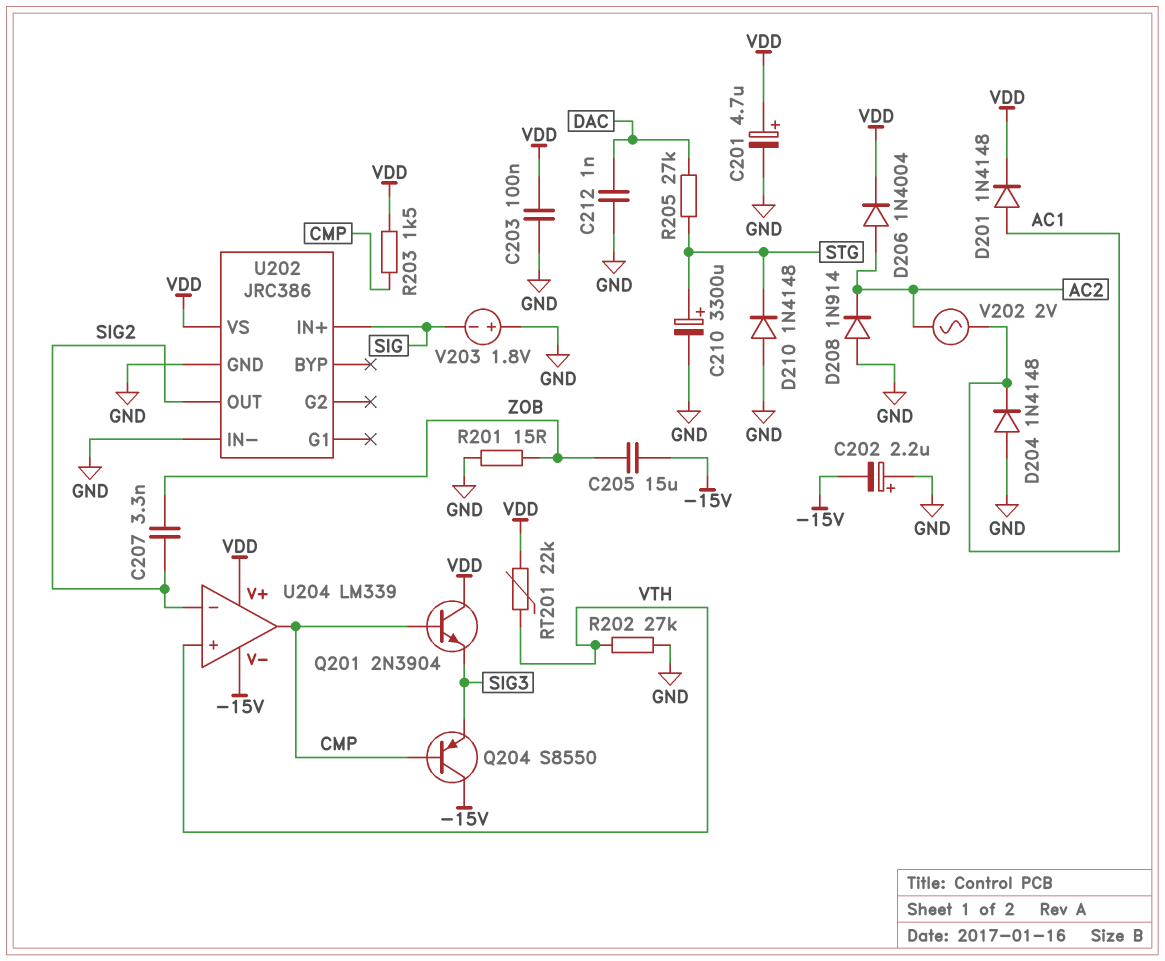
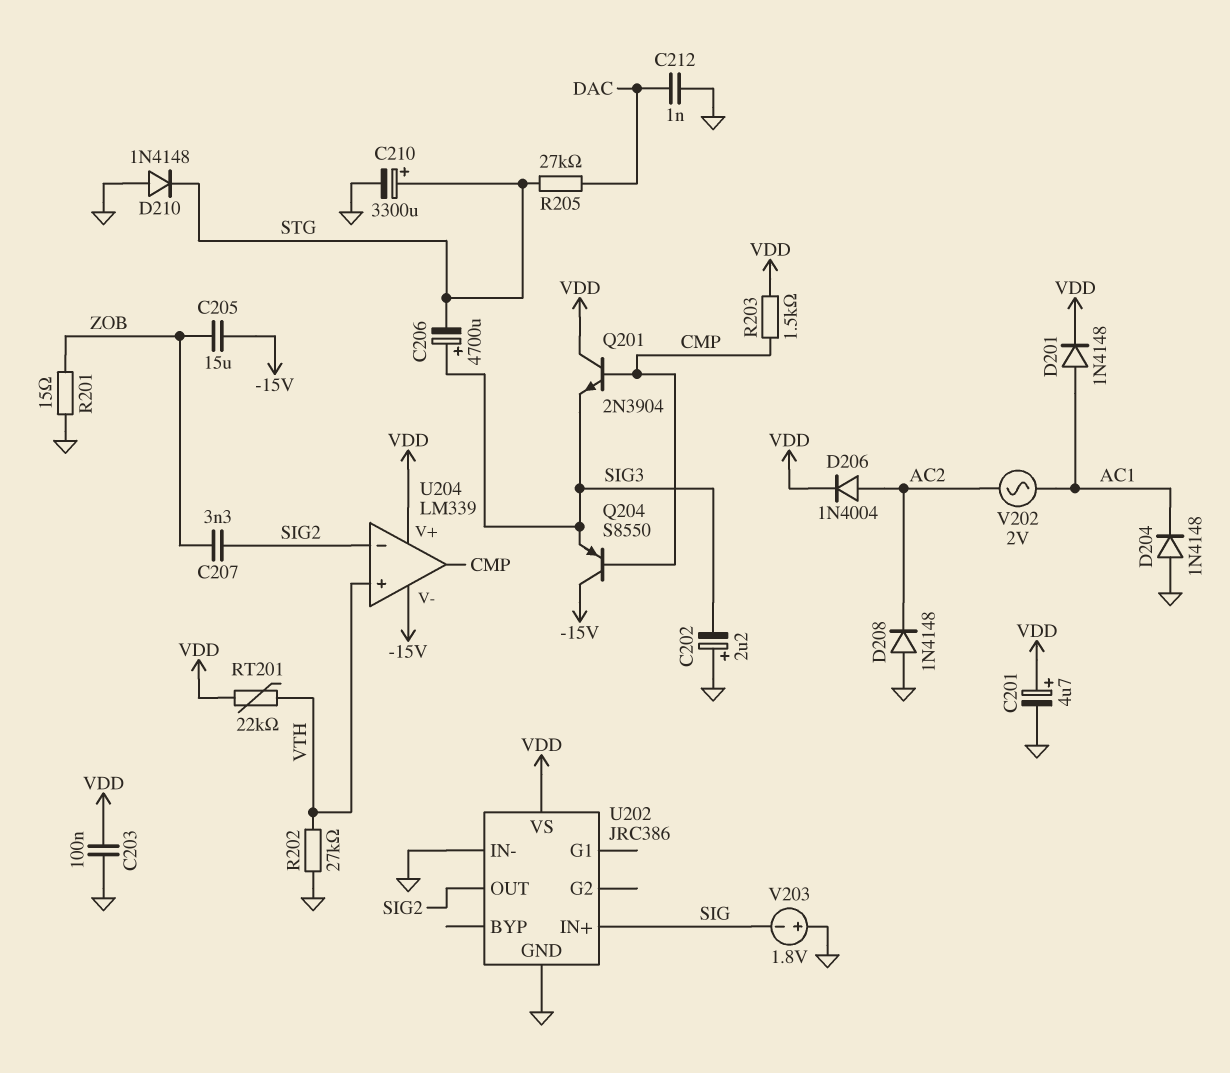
C202: 2.2uF (plus GND, minus -15V) -> 2.2uF (plus GND, minus SIG3)
C206: none -> 4700uF (plus SIG3, minus STG)
D208: diode 1N914 (A GND, K AC2) -> diode 1N4148 (A GND, K AC2)

